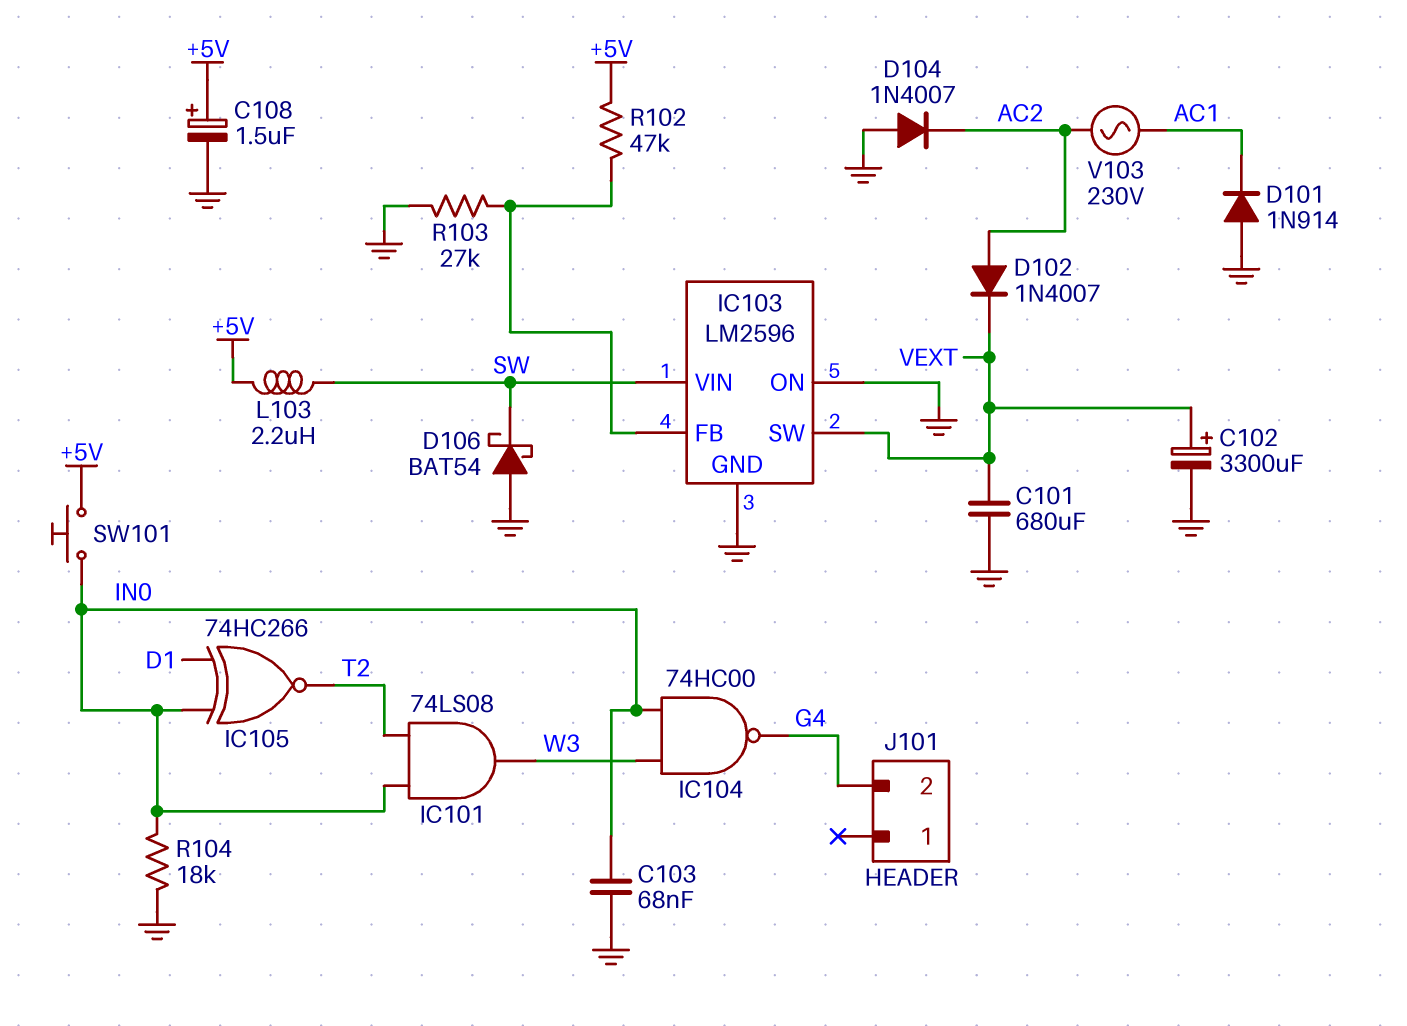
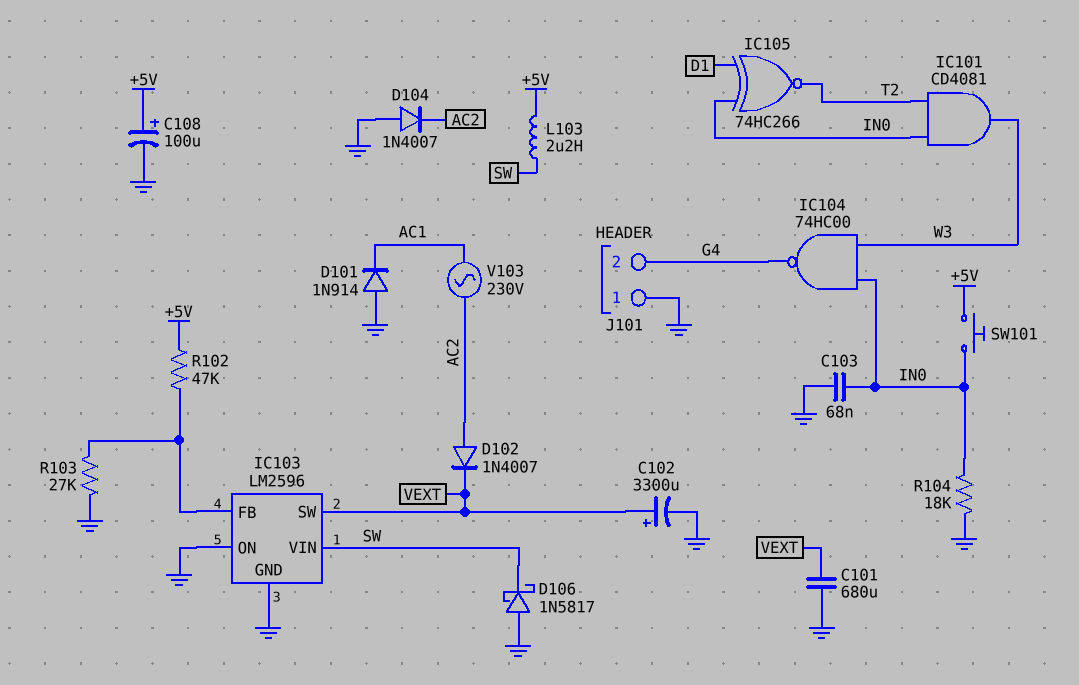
C108: 1.5uF (plus +5V, minus GND) -> 100uF (plus +5V, minus GND)
D106: schottky BAT54 (A GND, K SW) -> schottky 1N5817 (A GND, K SW)
IC101: AND 74LS08 (in IN0, in T2, out W3) -> AND CD4081 (in IN0, in T2, out W3)
J101 pin 1: none -> GND

